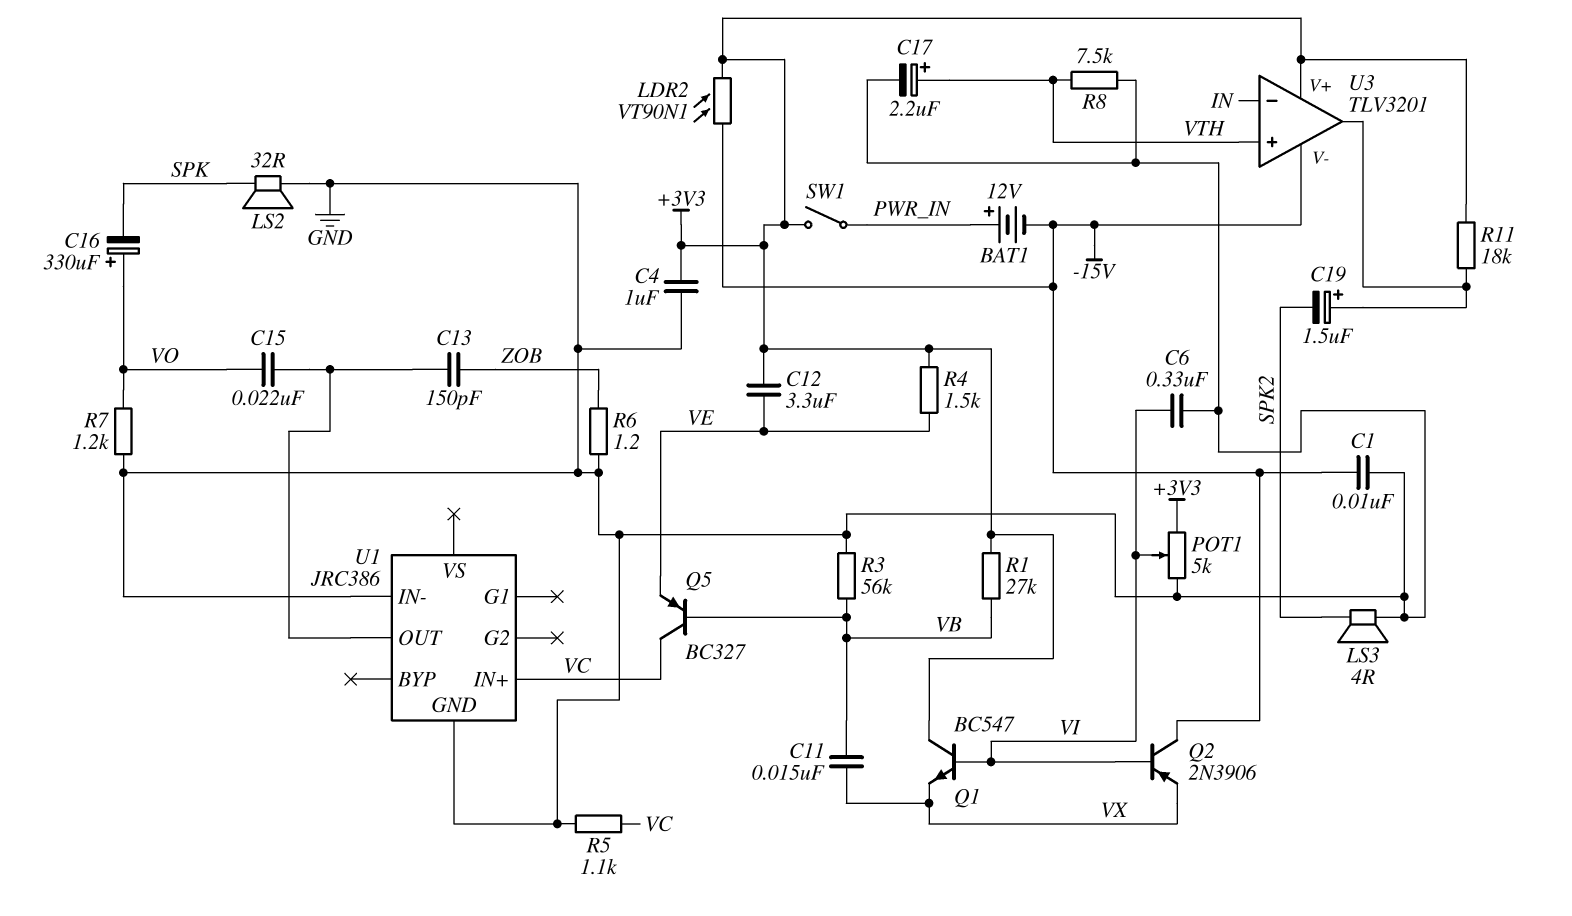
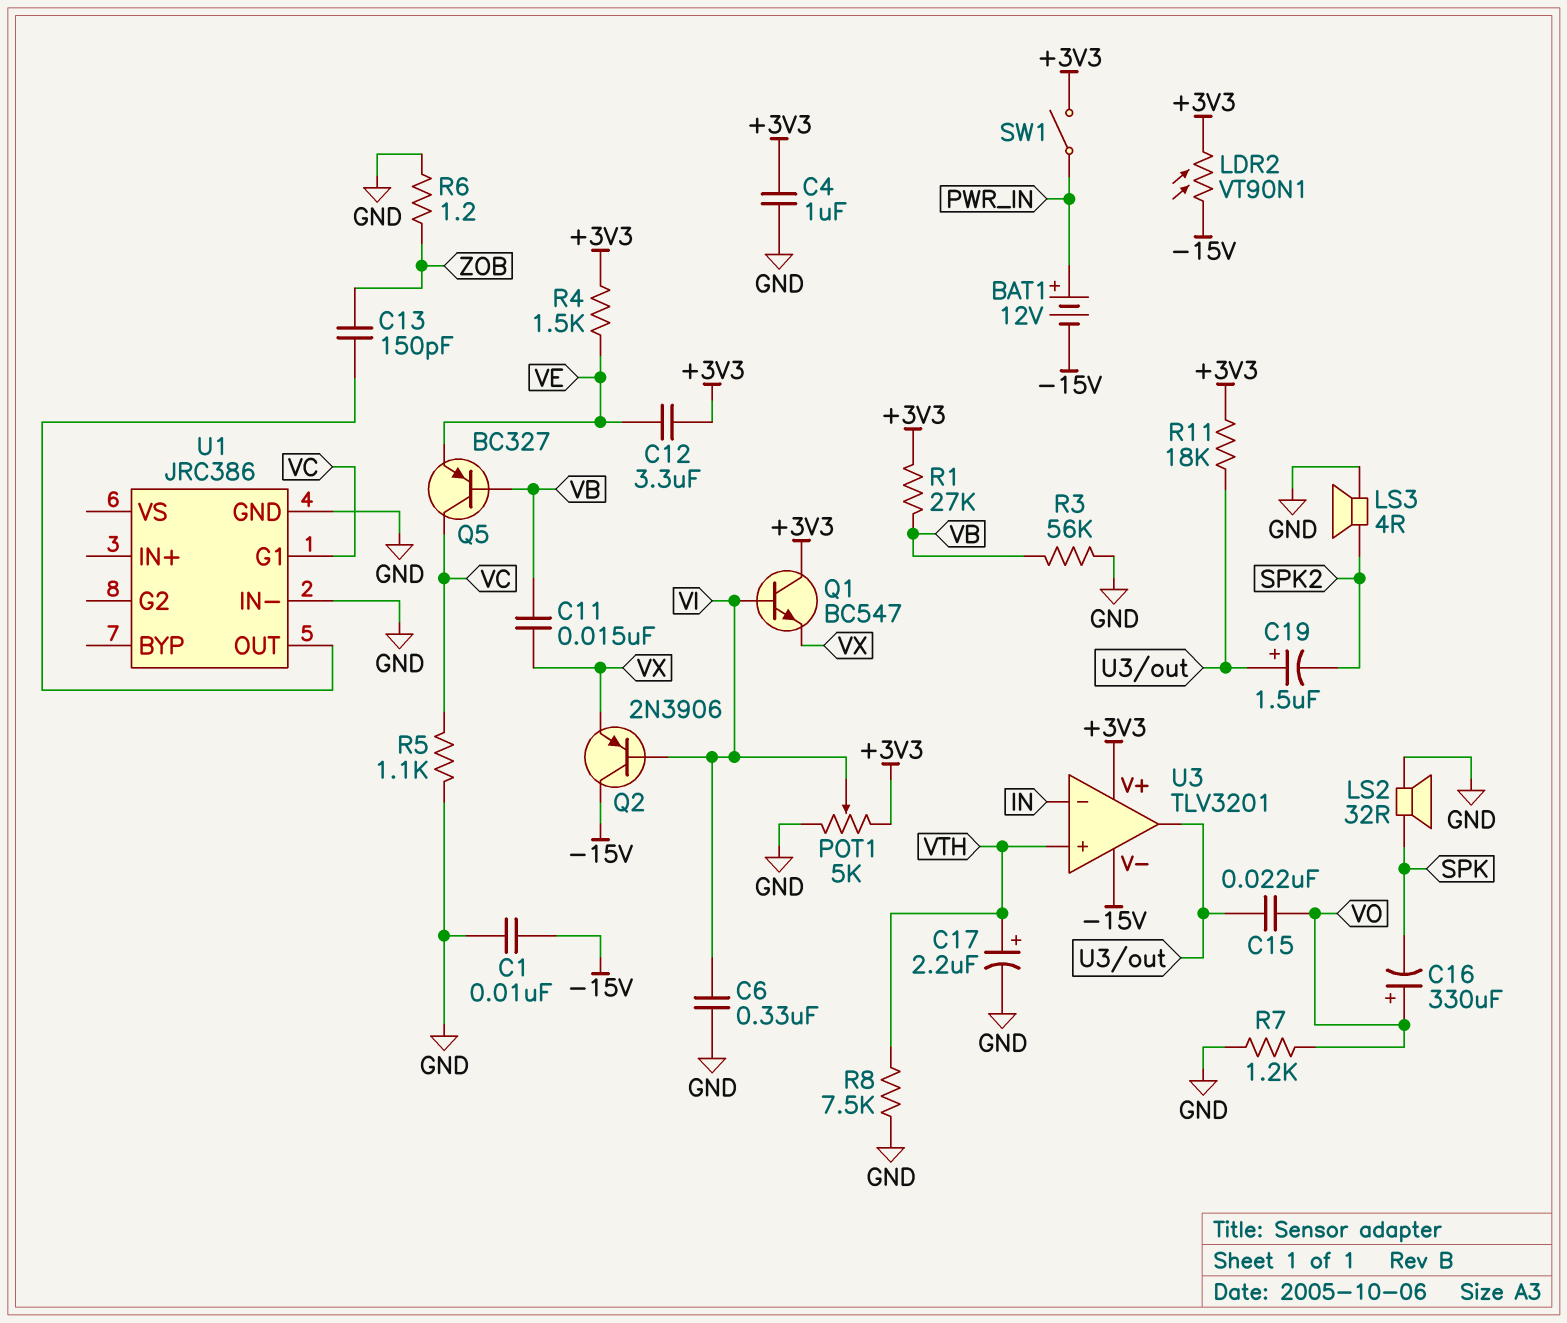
C15: 22nF (U1/OUT, VO) -> 22nF (U3/out, VO)
U1 pin G1: none -> VC
U1 pin IN+: VC -> none

